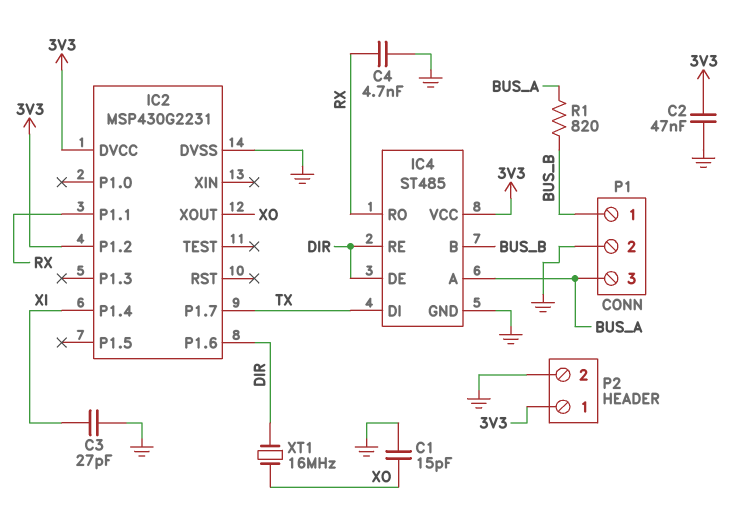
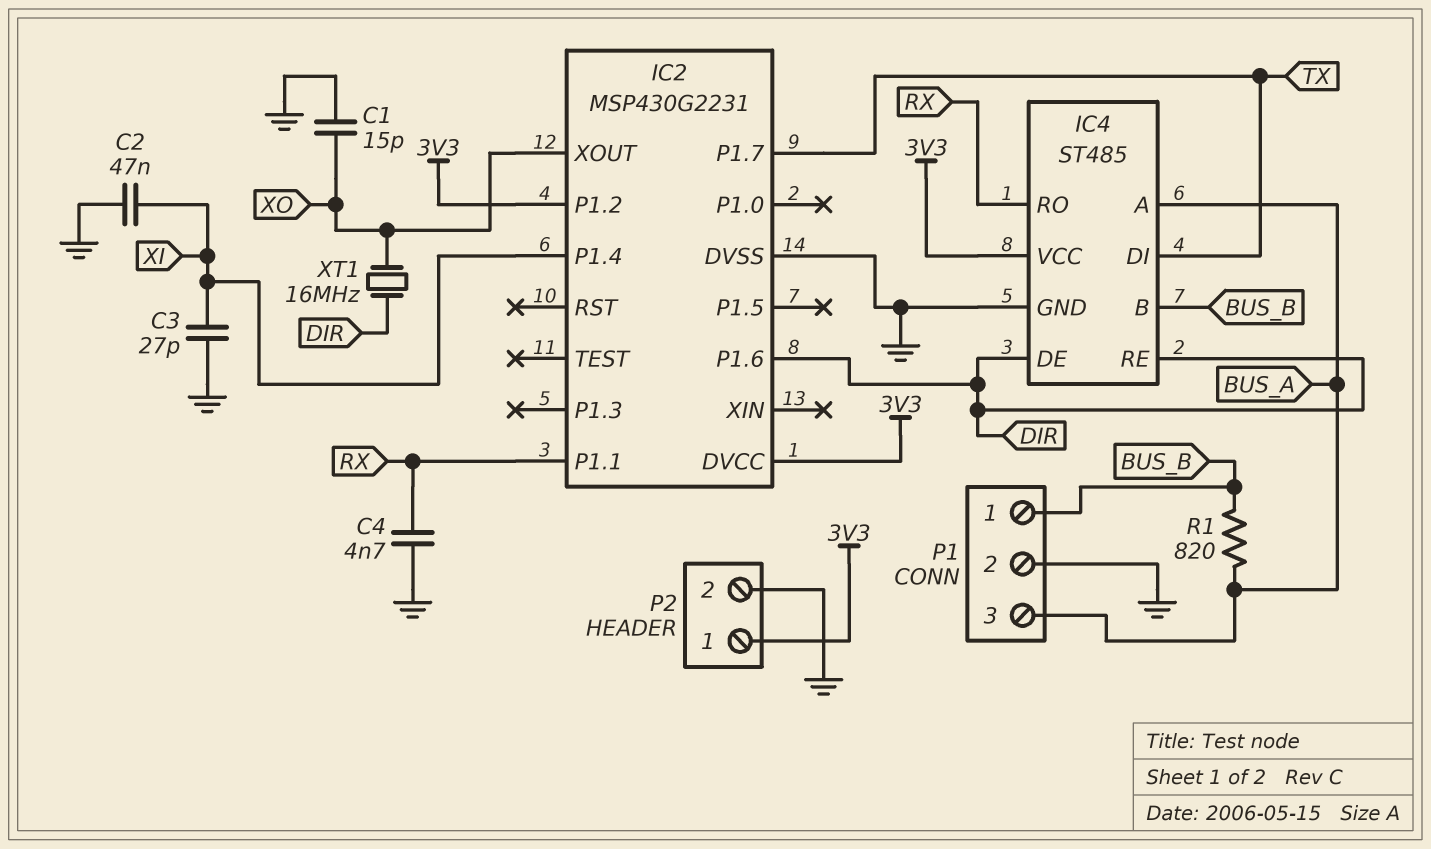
C2: 47nF (3V3, GND) -> 47nF (GND, XI)

